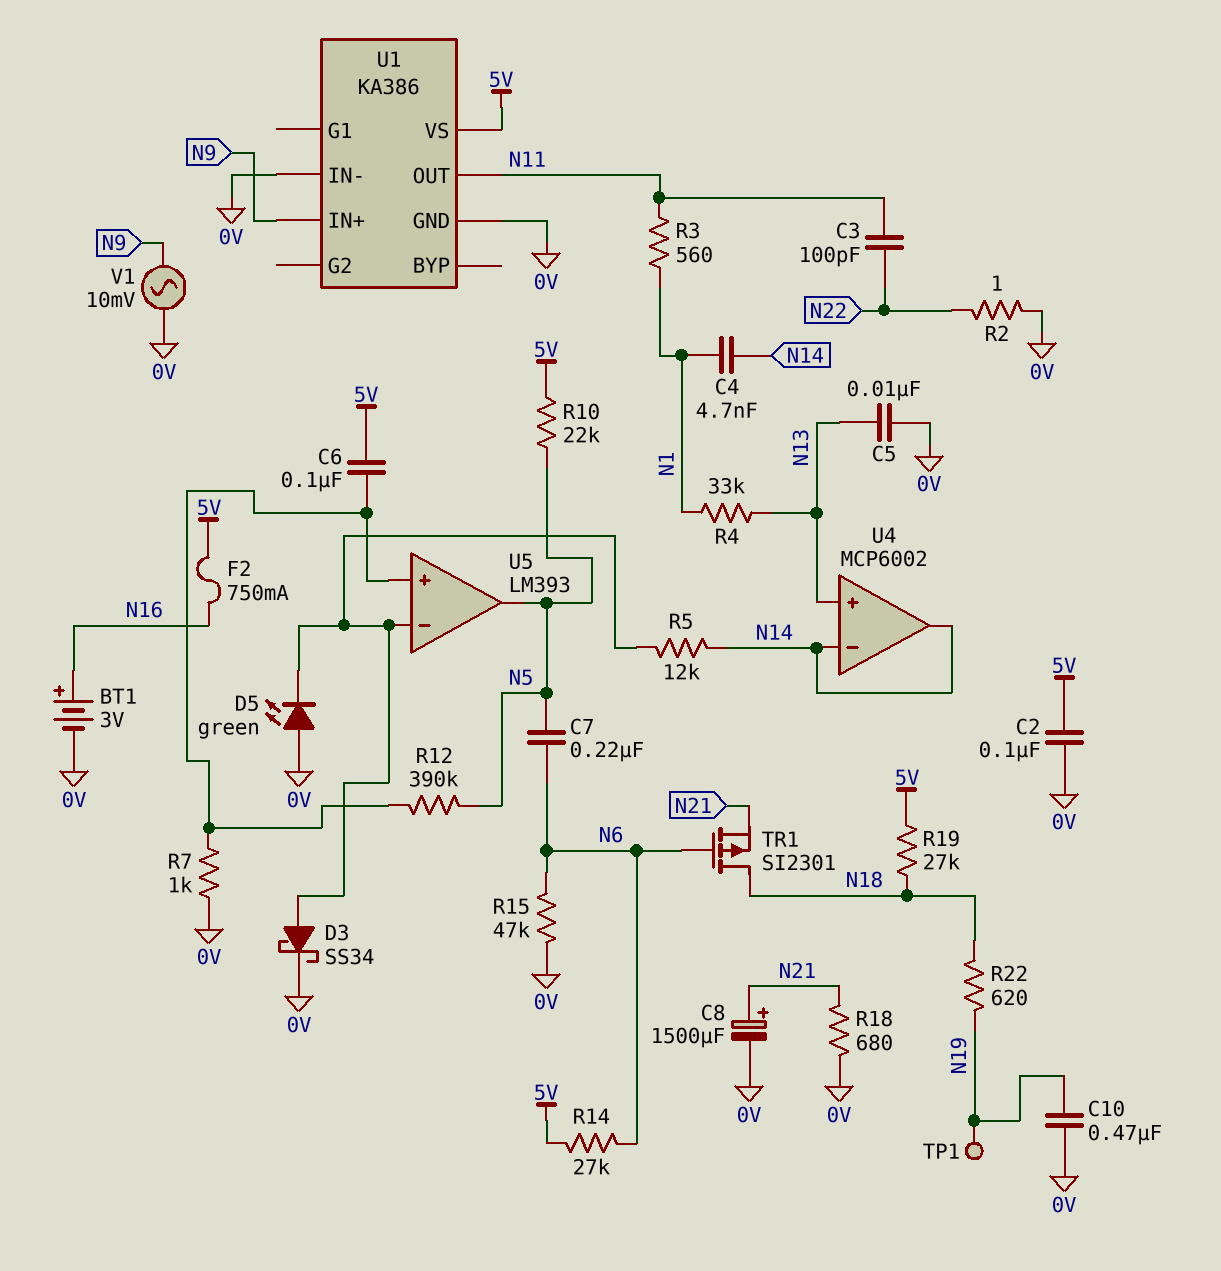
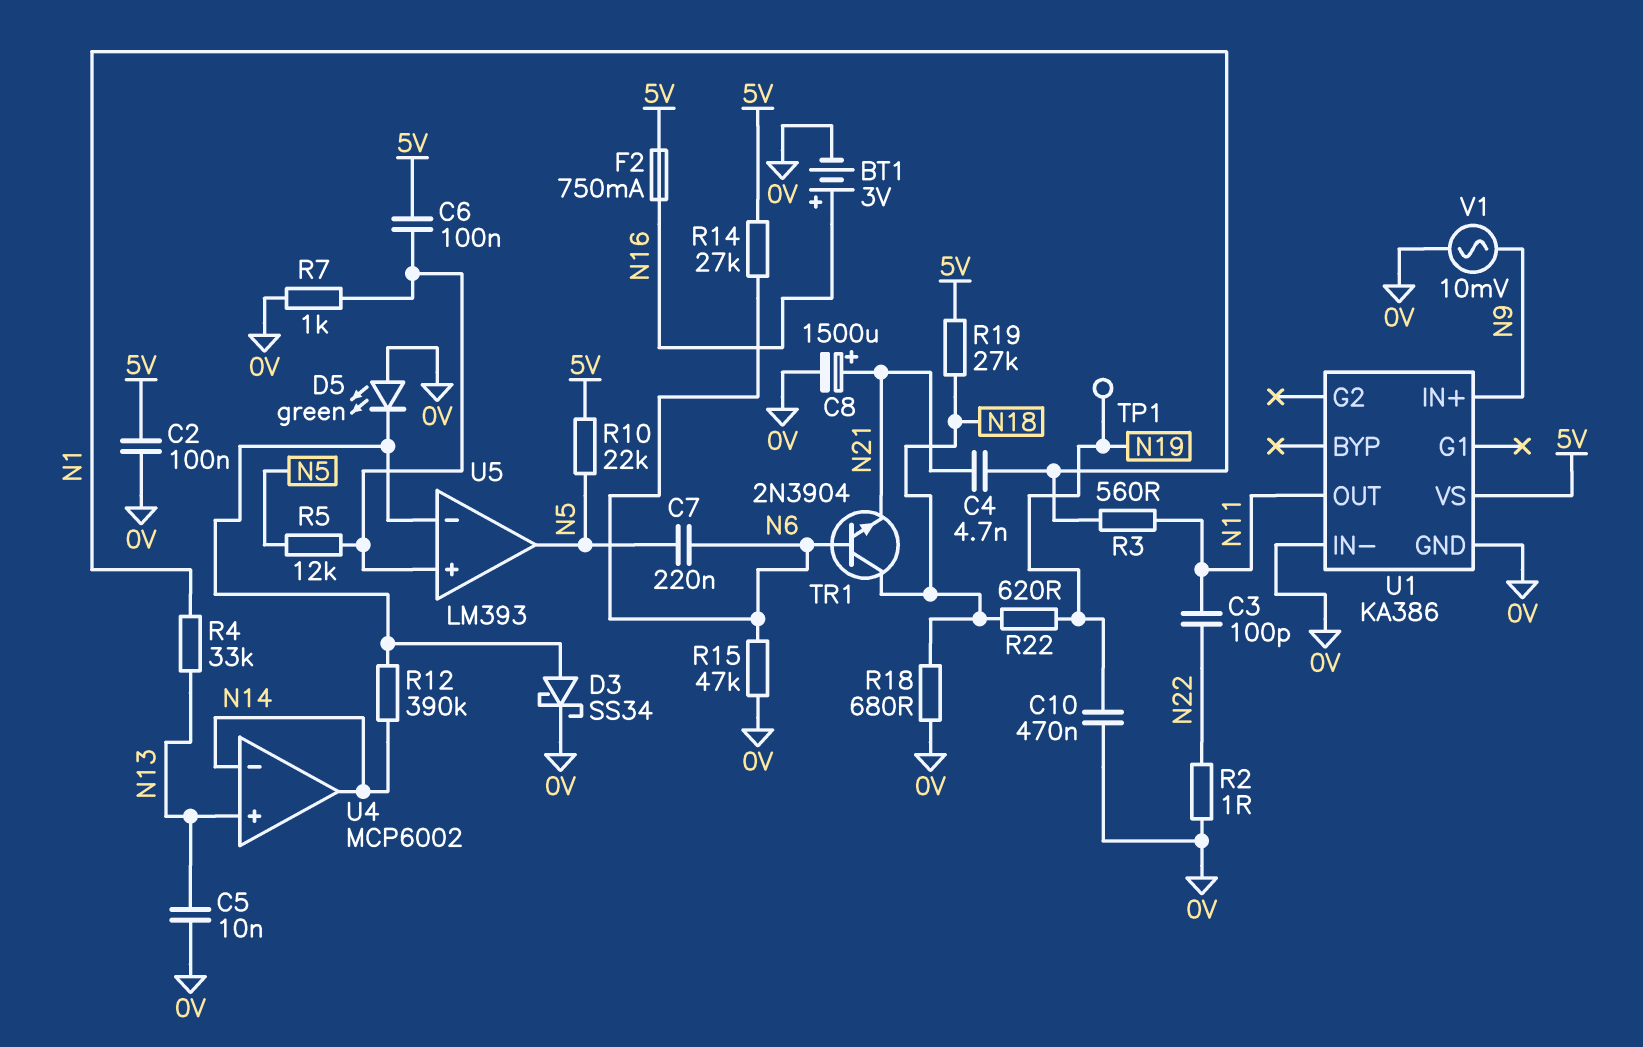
C4: 4.7nF (N1, N14) -> 4.7nF (N1, N21)
R5: 12k (N14, U5/in-) -> 12k (N5, U5/in+)
R12: 390k (N5, U5/in+) -> 390k (N14, U5/in-)
R18: 680 (0V, N21) -> 680 (0V, N18)
TR1: PMOS SI2301 (G N6, D N18, S N21) -> NPN 2N3904 (B N6, C N18, E N21)

